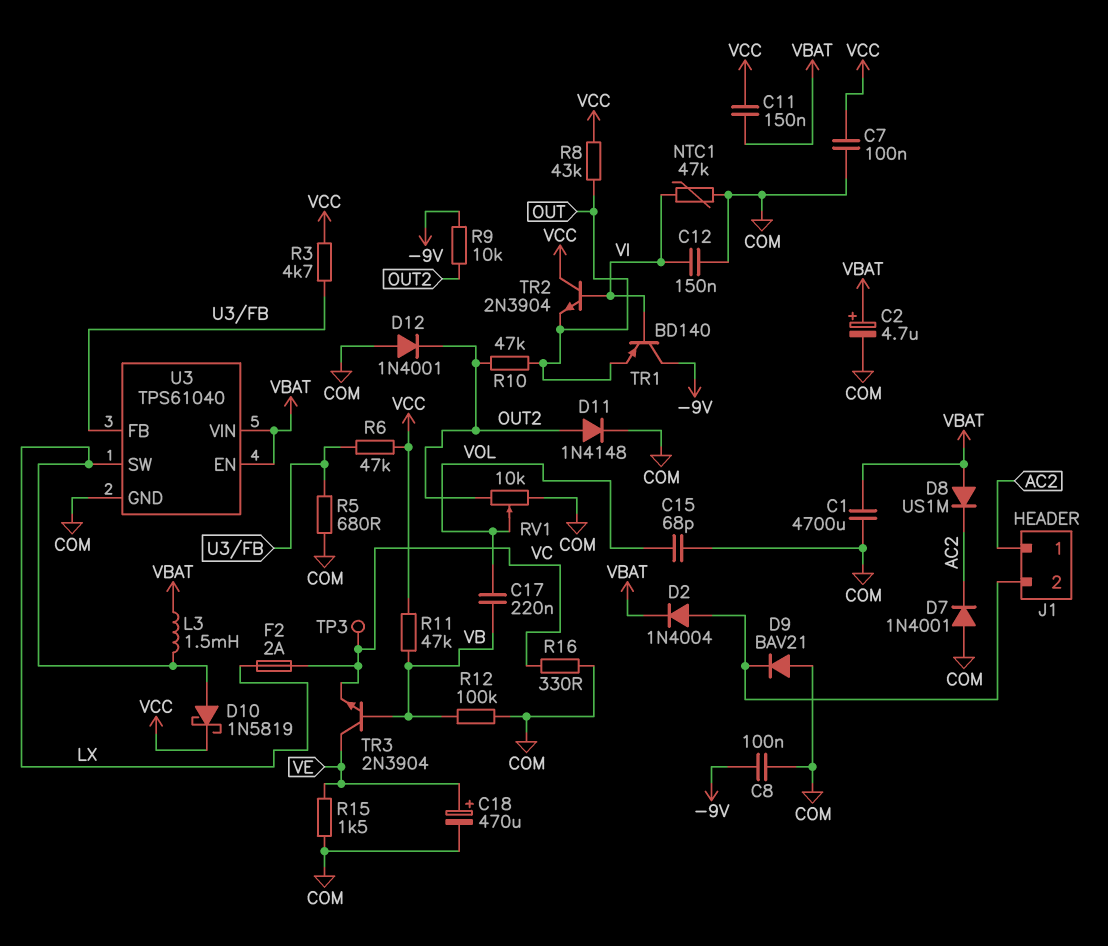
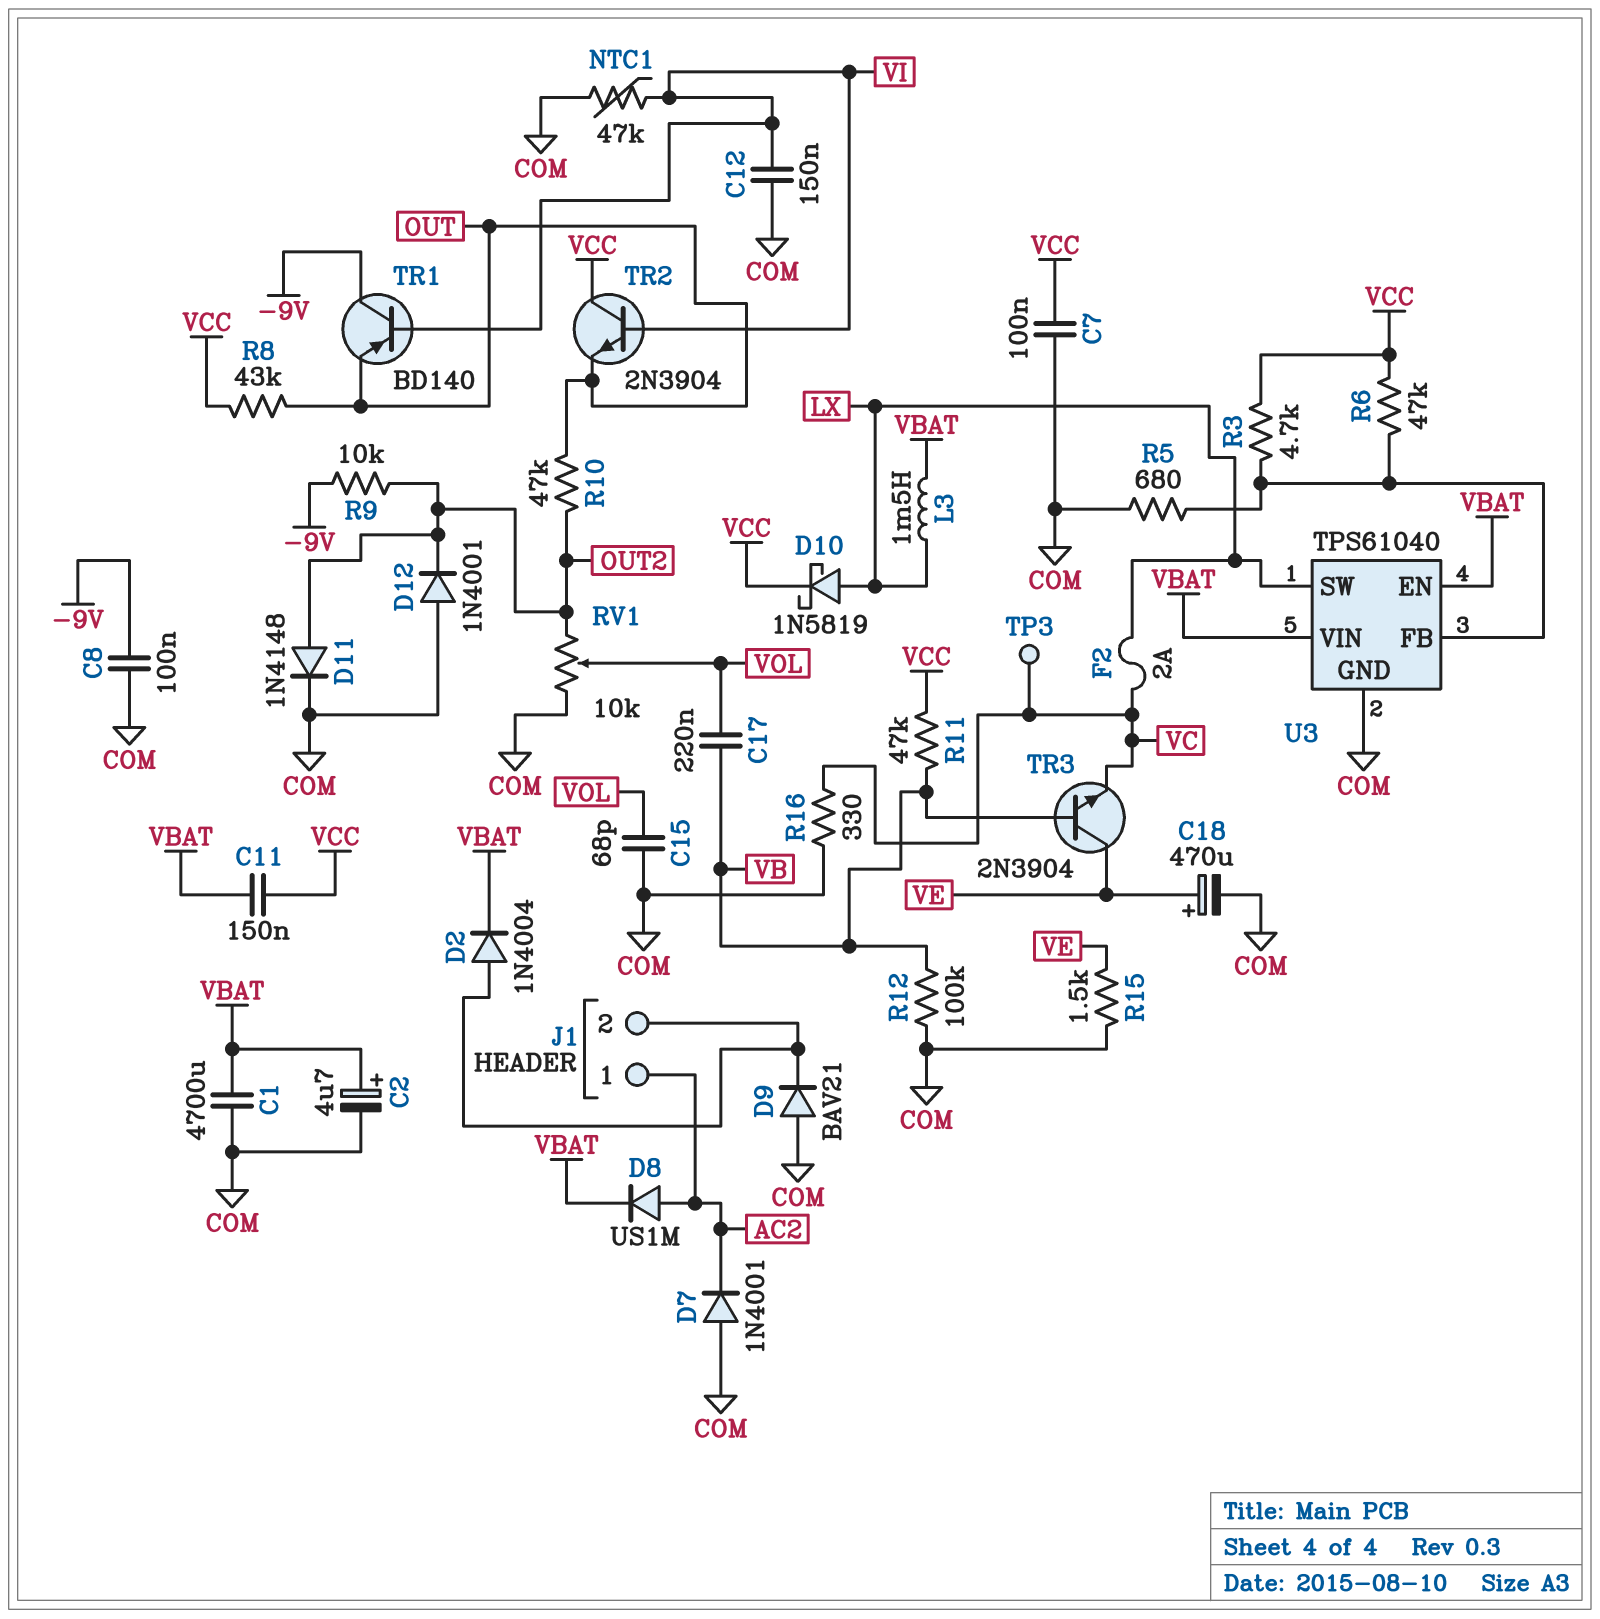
D8: diode US1M (A VBAT, K AC2) -> diode US1M (A AC2, K VBAT)

